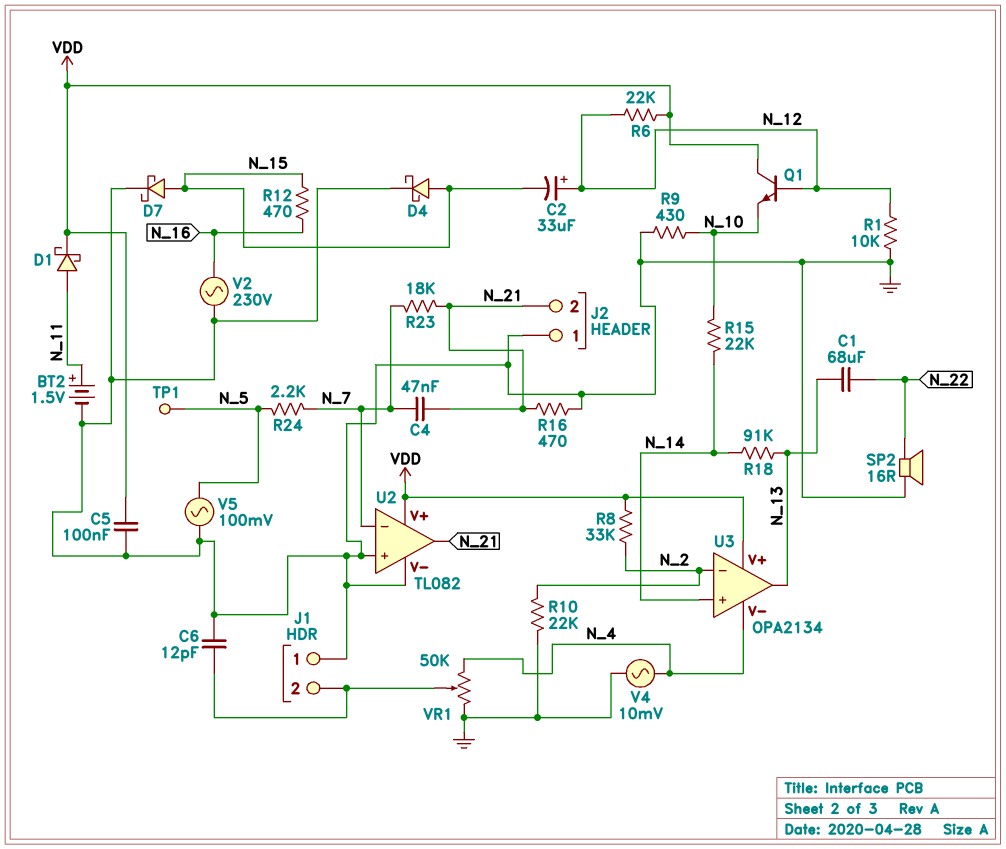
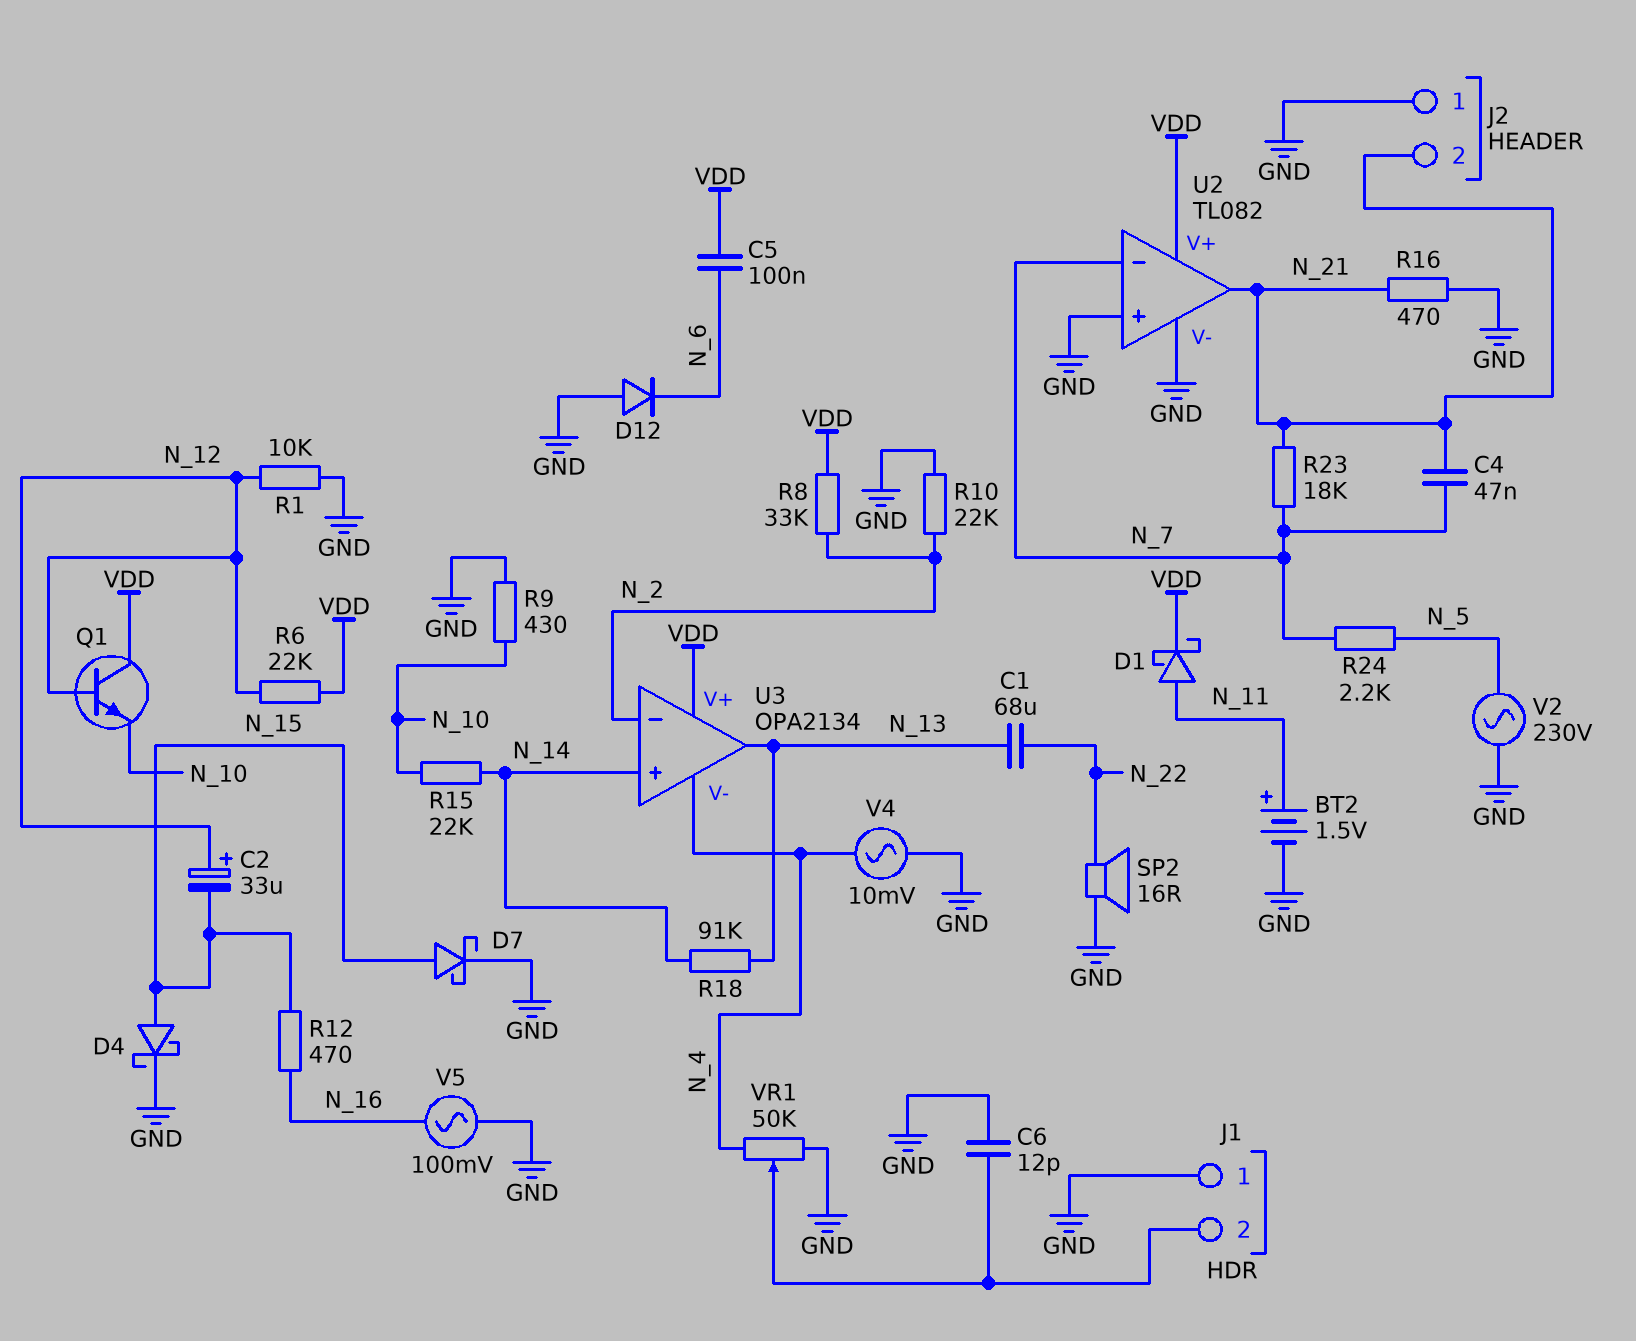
C5: 100nF (GND, VDD) -> 100nF (N_6, VDD)
D12: none -> diode (A GND, K N_6)
TP1: test point (N_5) -> none
V2: AC 230V (GND, N_16) -> AC 230V (GND, N_5)
V5: AC 100mV (GND, N_5) -> AC 100mV (GND, N_16)

